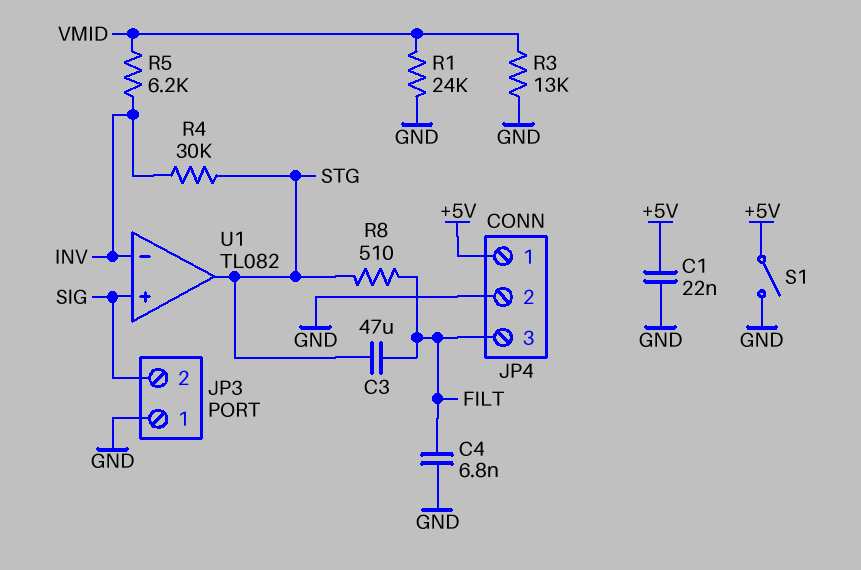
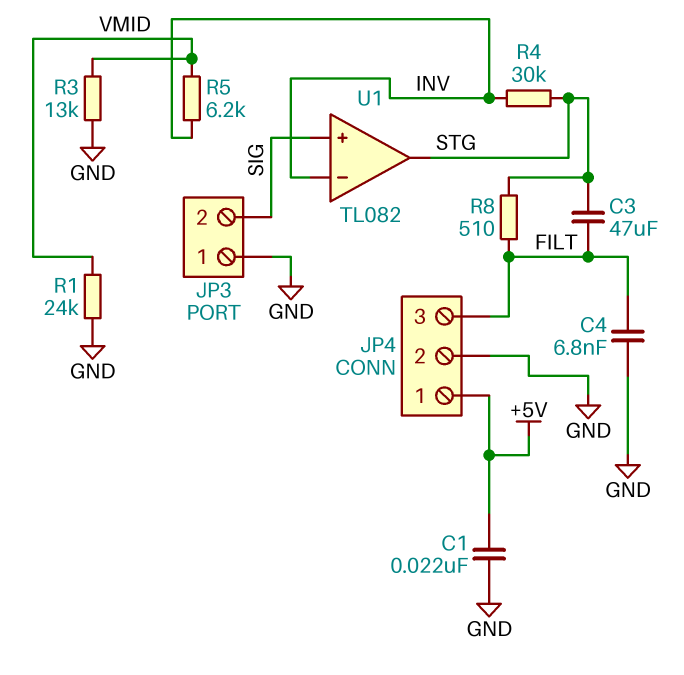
S1: switch (+5V, GND) -> none

